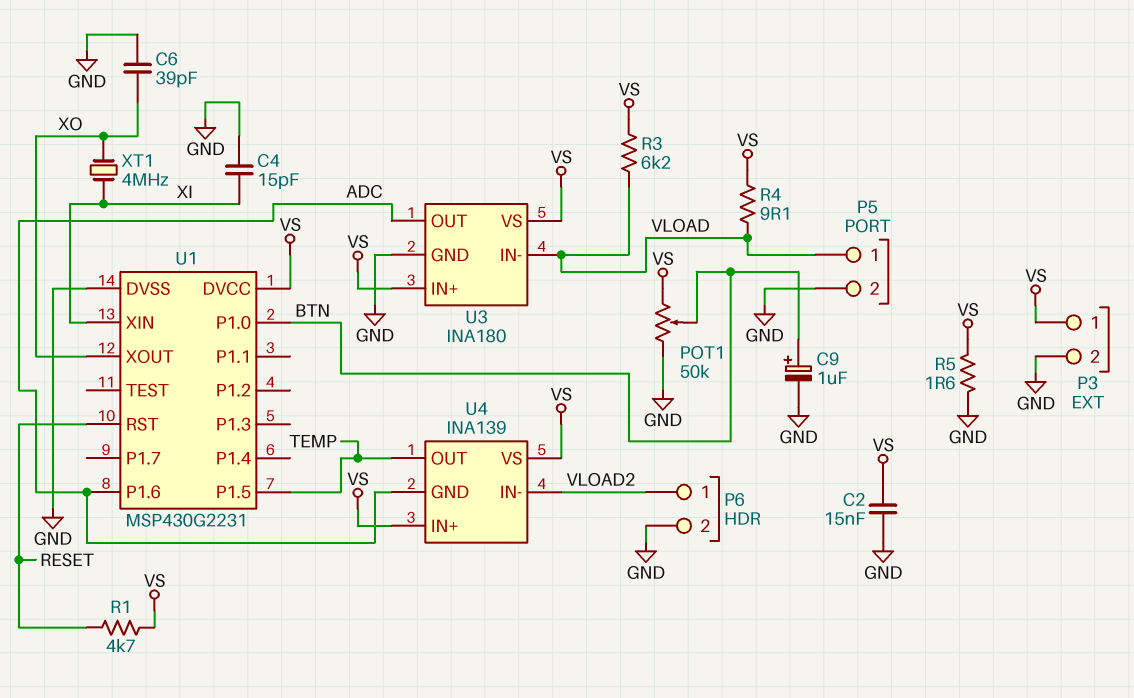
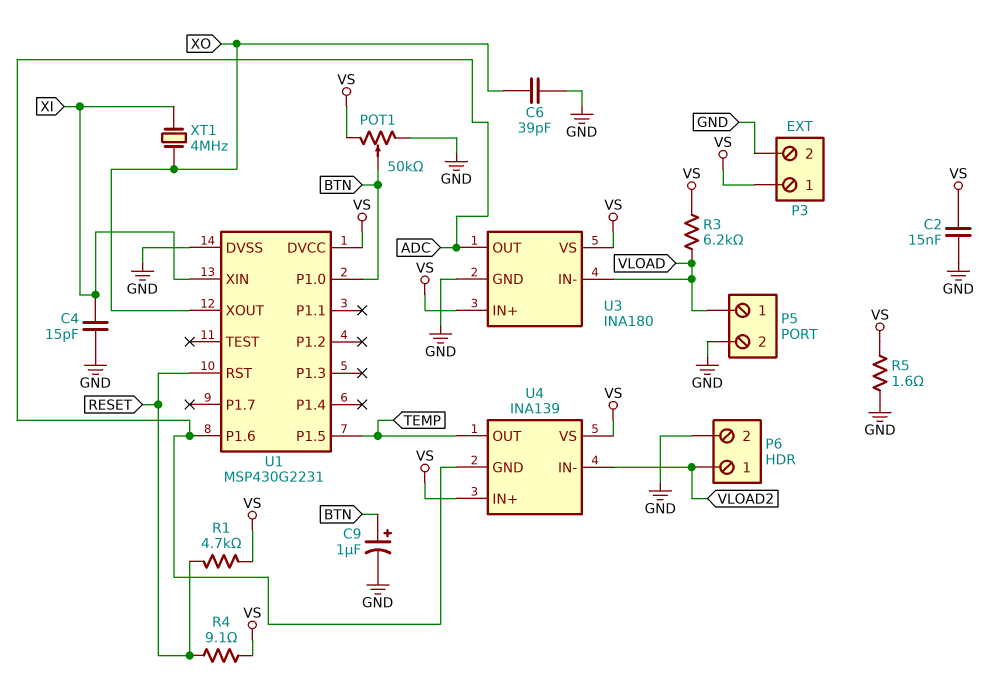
R4: 9.1 (VLOAD, VS) -> 9.1 (RESET, VS)

